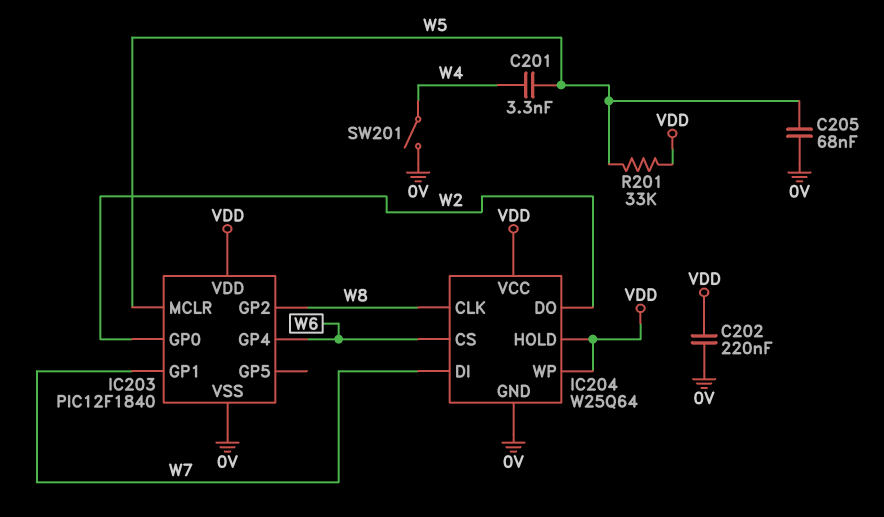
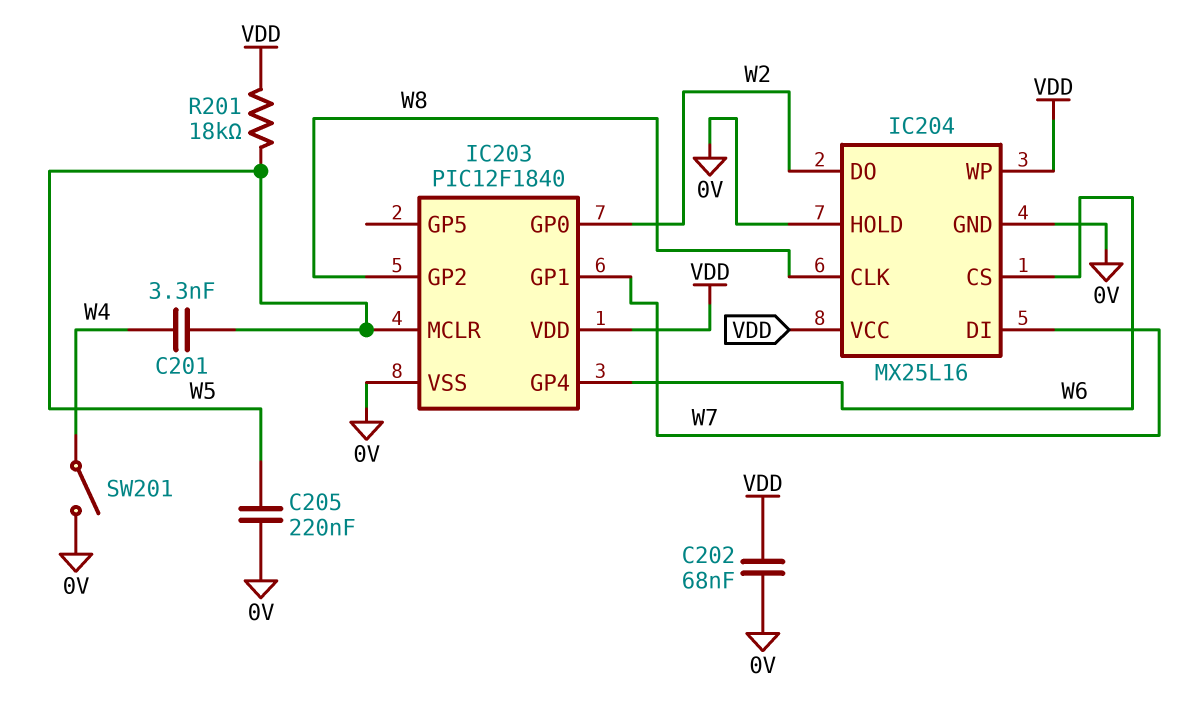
C202: 220nF (0V, VDD) -> 68nF (0V, VDD)
C205: 68nF (0V, W5) -> 220nF (0V, W5)
IC204: W25Q64 -> MX25L16
IC204 pin HOLD: VDD -> 0V
R201: 33k (VDD, W5) -> 18k (VDD, W5)

